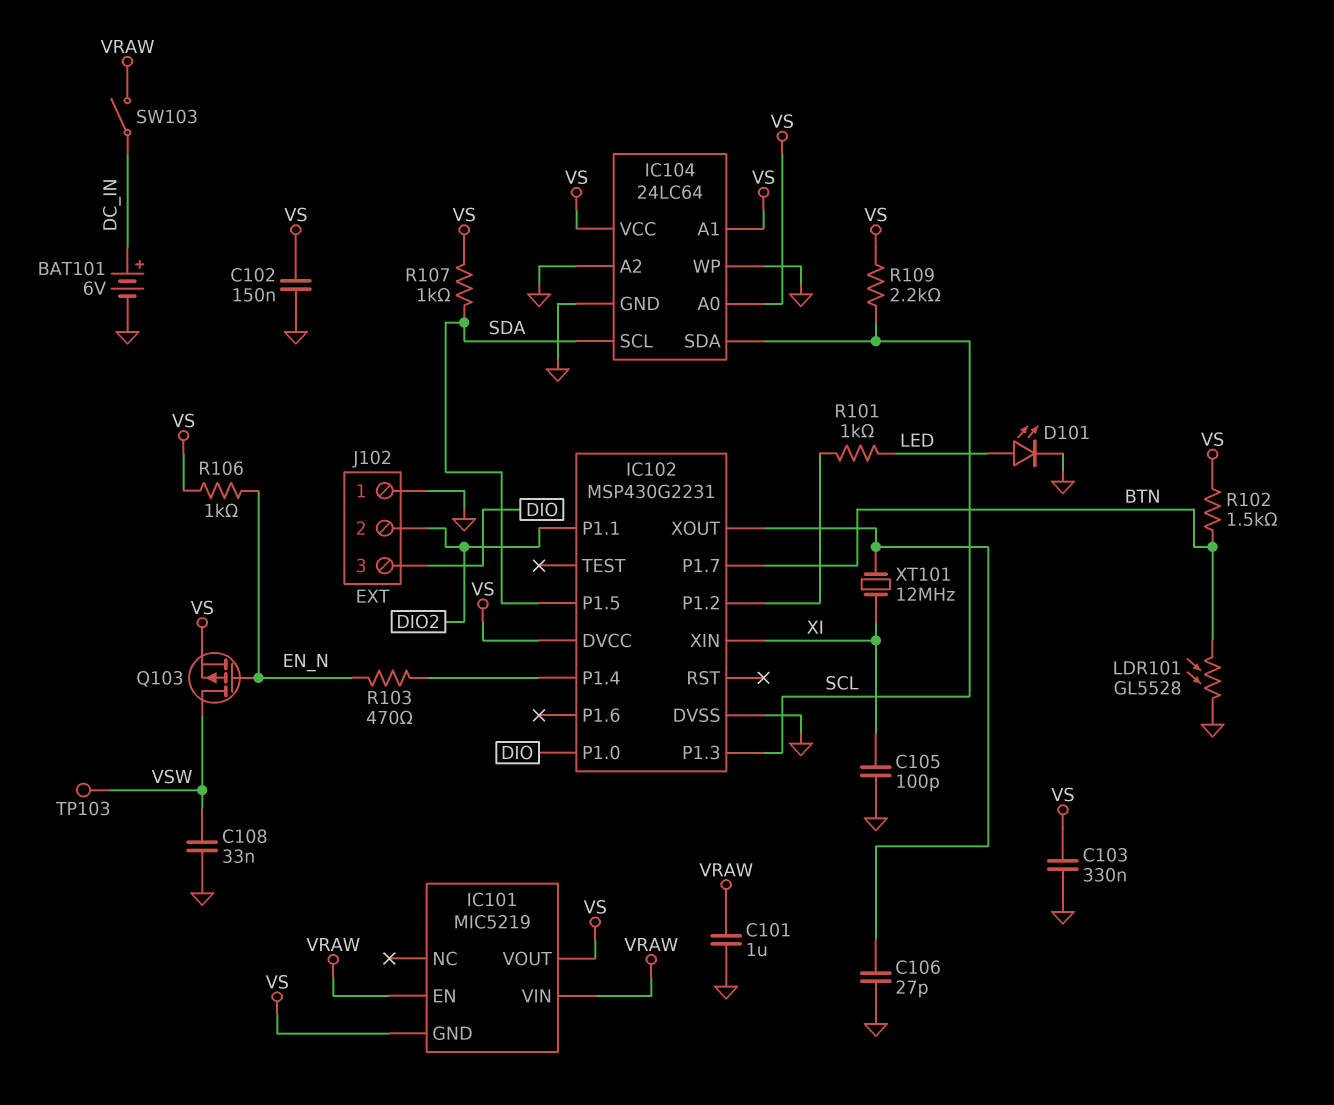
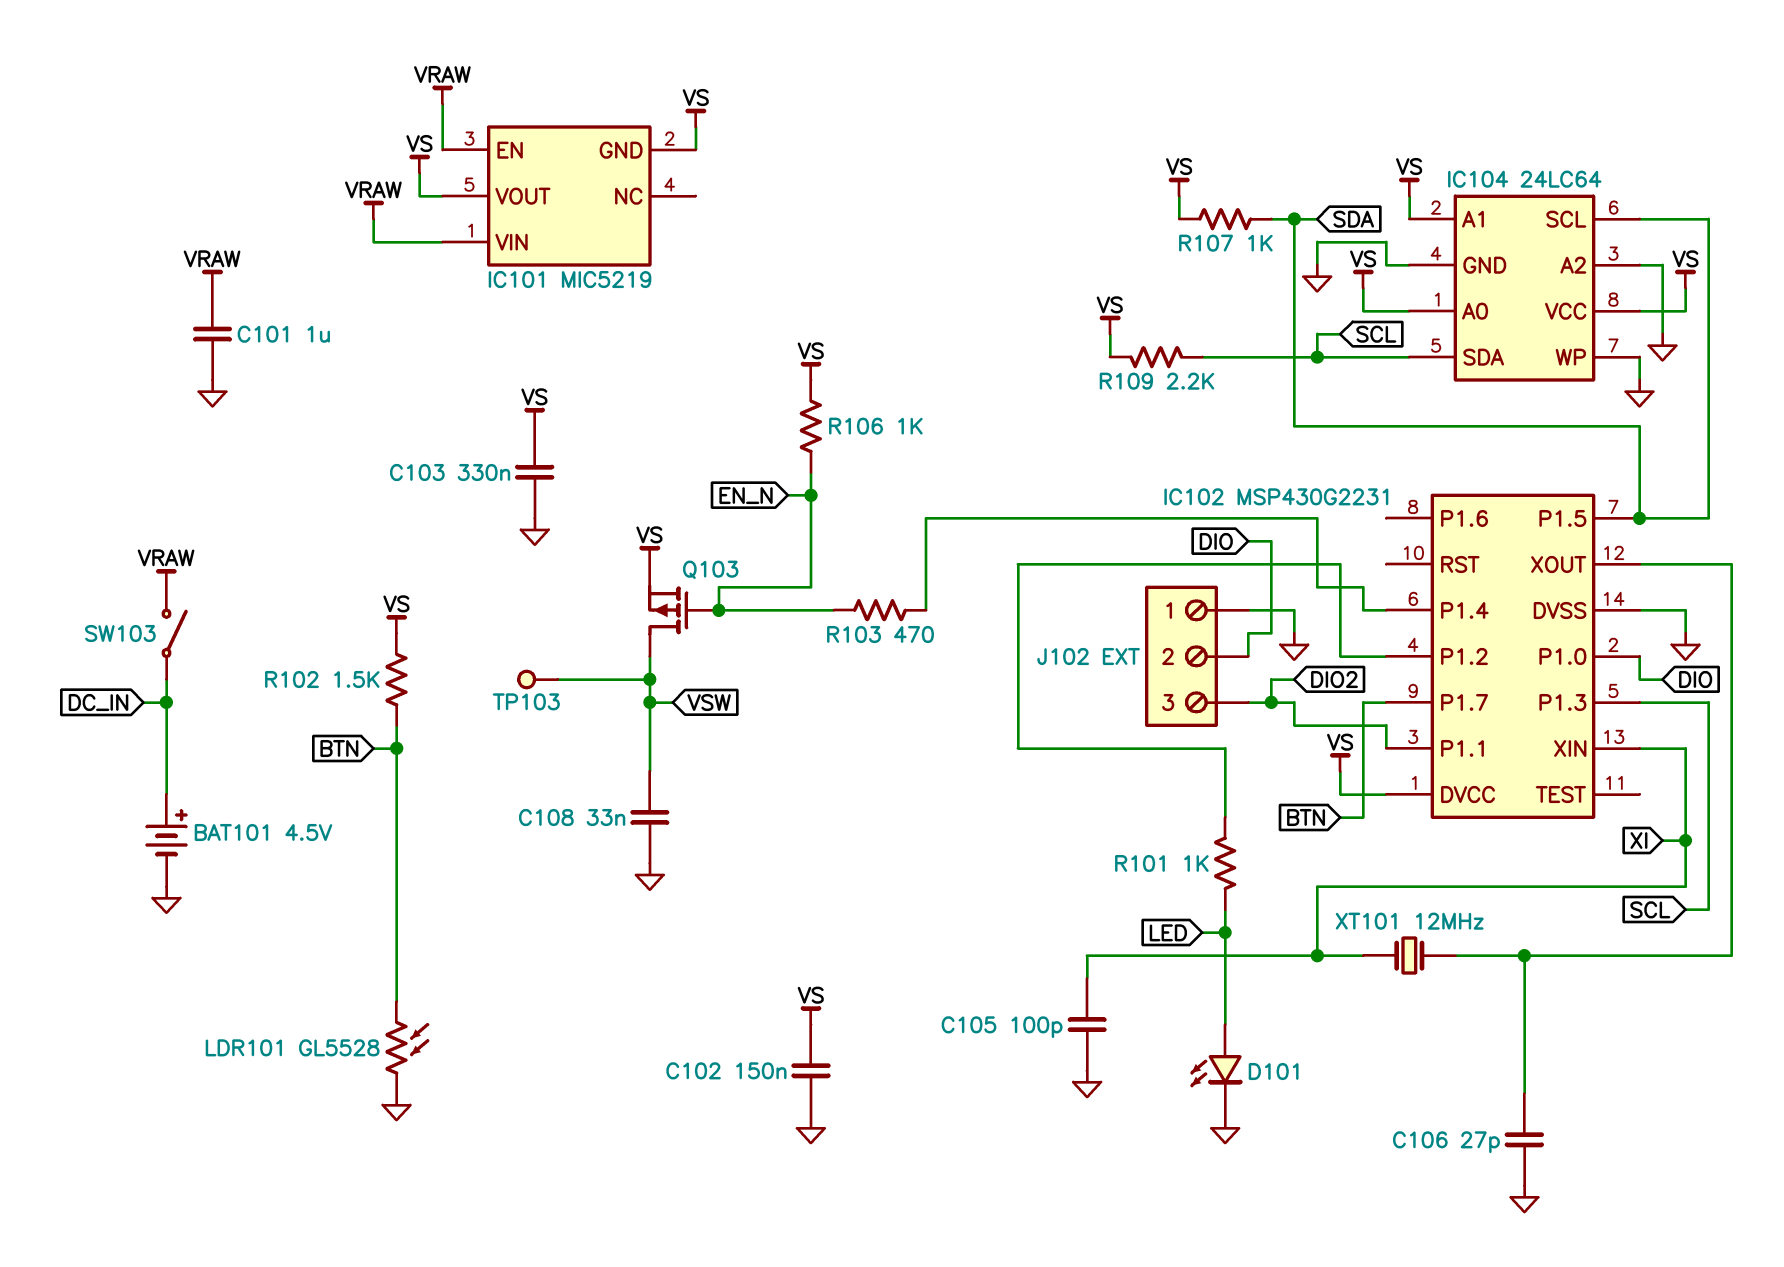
BAT101: 6V (plus DC_IN, minus GND) -> 4.5V (plus DC_IN, minus GND)
J102 pin 2: DIO2 -> DIO
J102 pin 3: DIO -> DIO2

